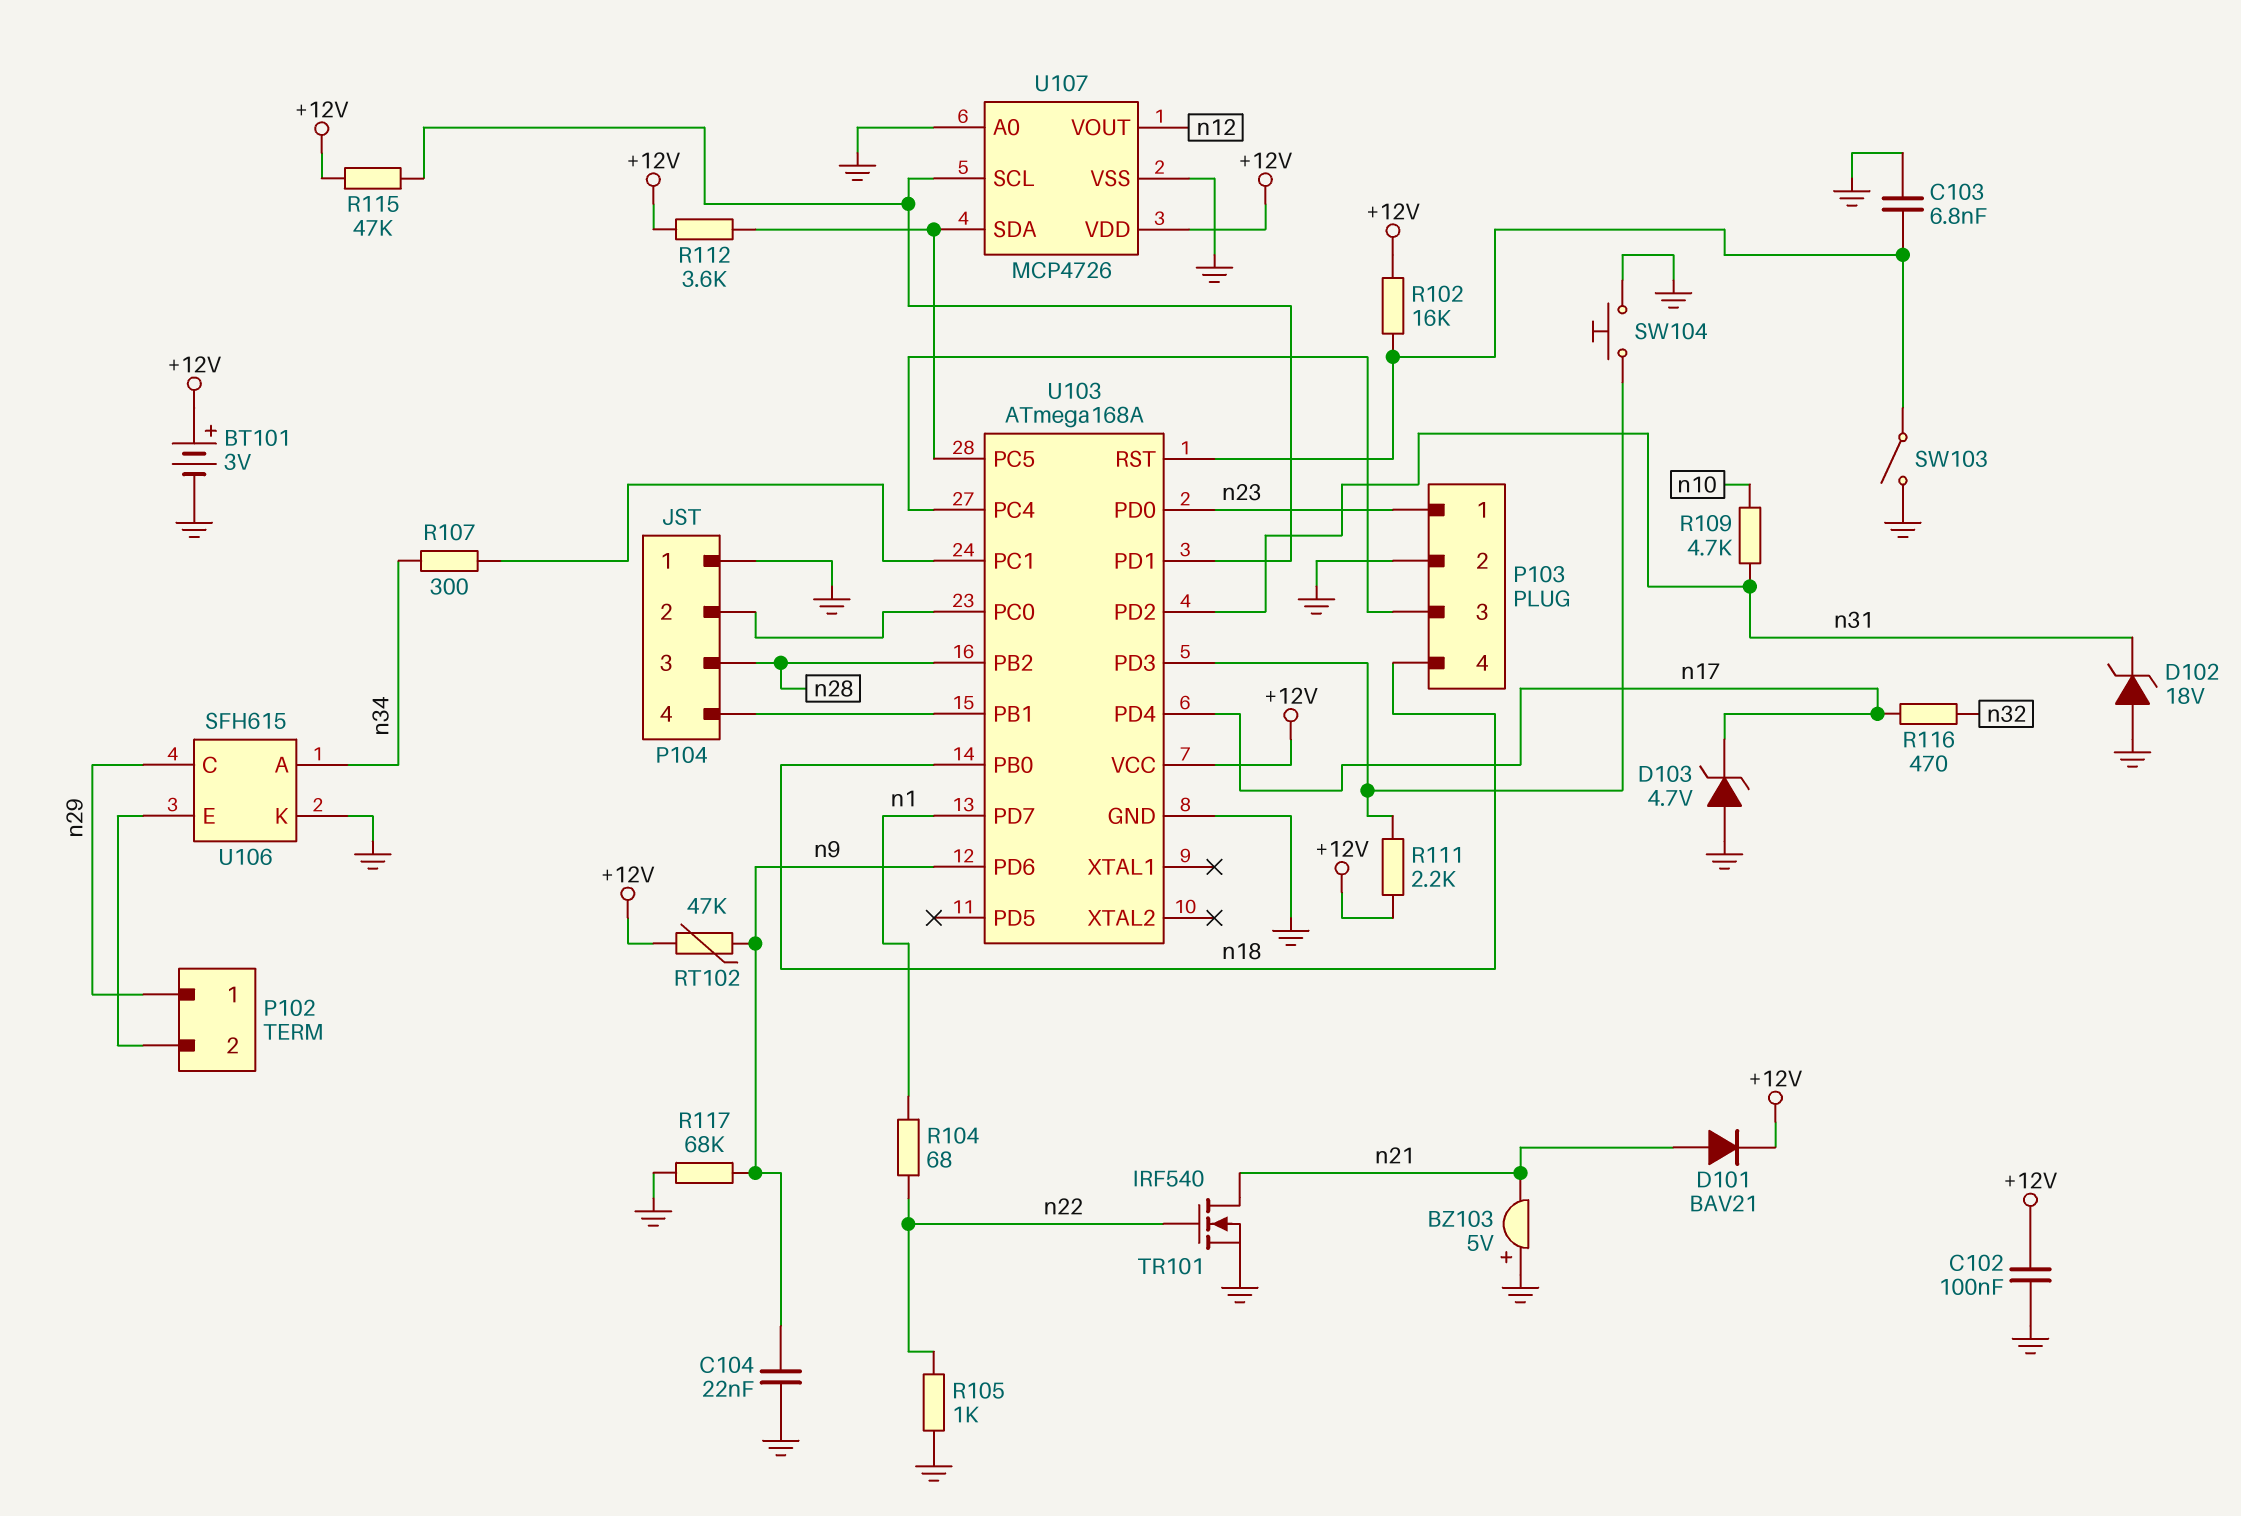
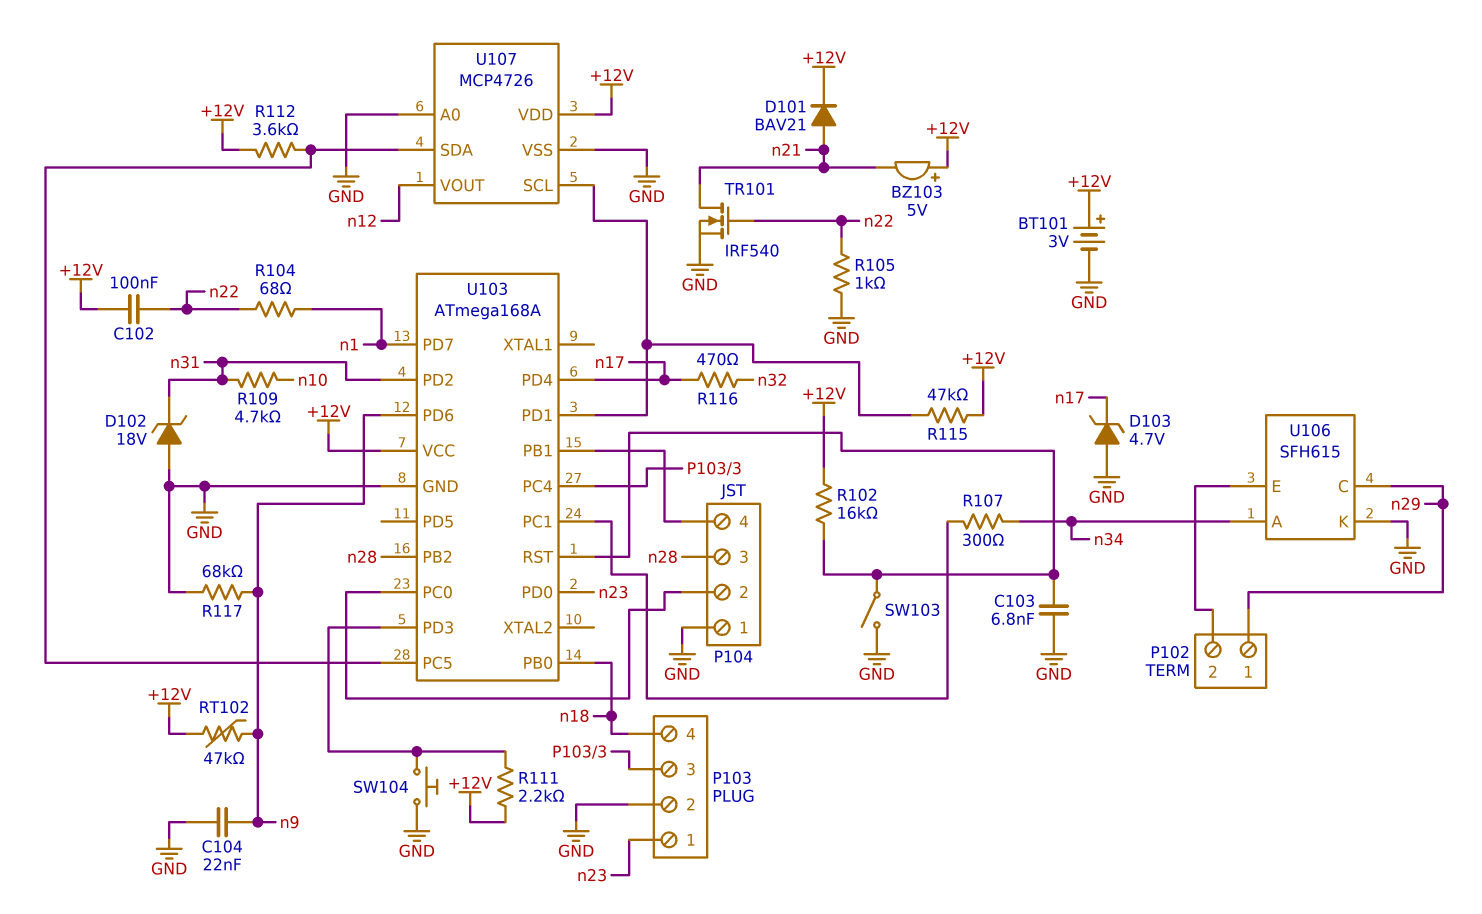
BZ103: buzzer 5V (plus GND, minus n21) -> buzzer 5V (plus +12V, minus n21)
C102: 100nF (+12V, GND) -> 100nF (+12V, n22)

